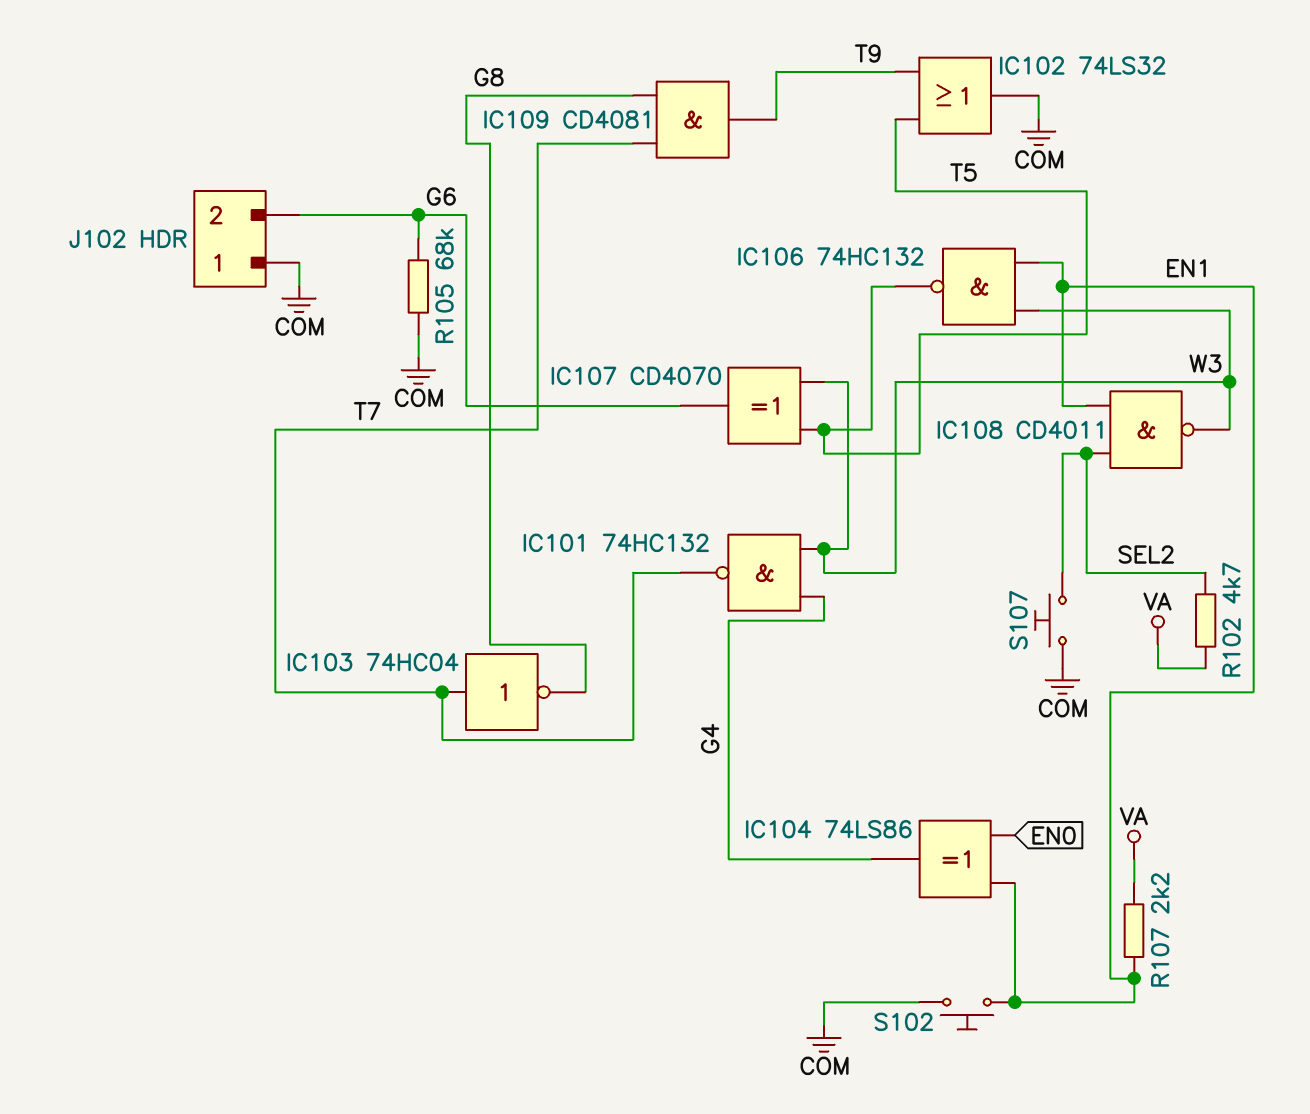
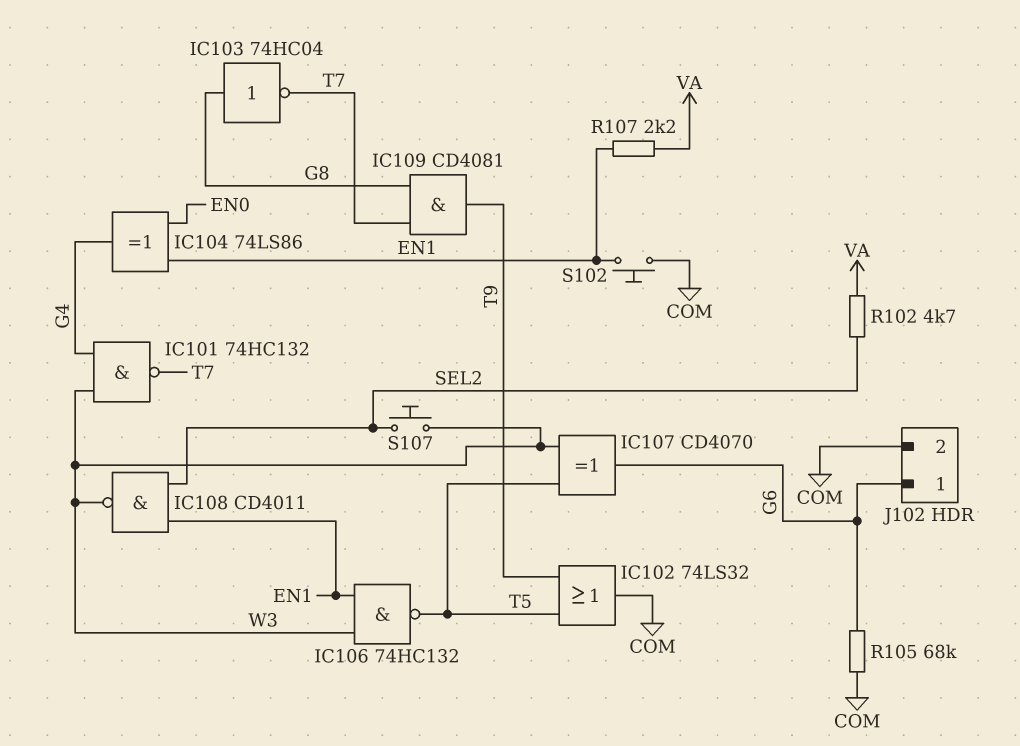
IC103: NOT 74HC04 (in T7, out G8) -> NOT 74HC04 (in G8, out T7)
J102 pin 1: COM -> G6
J102 pin 2: G6 -> COM
S107: button (COM, SEL2) -> button (SEL2, W3)

